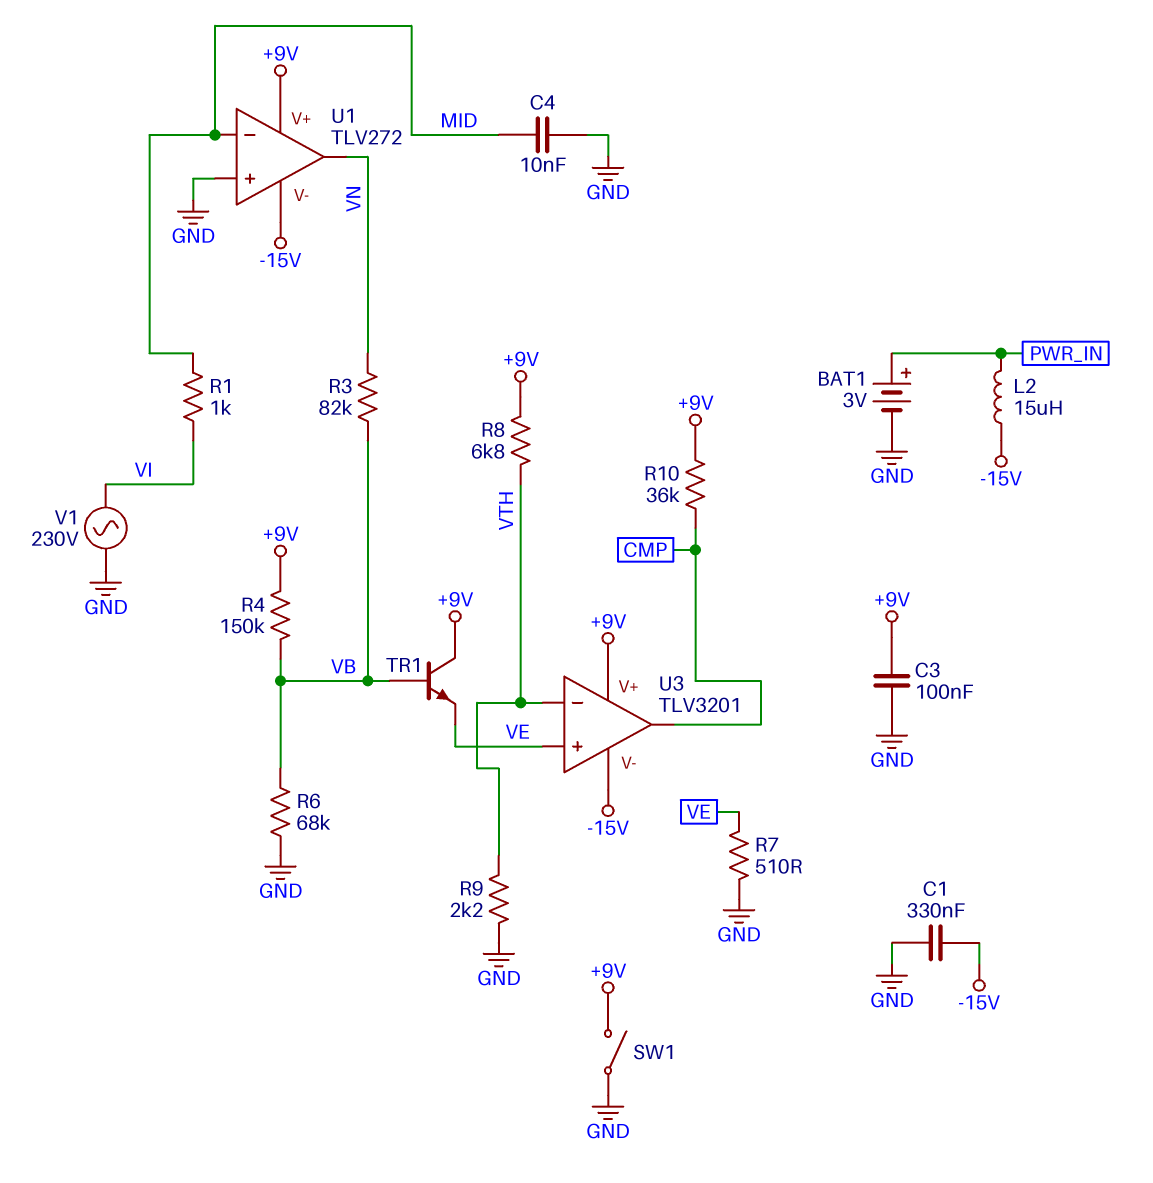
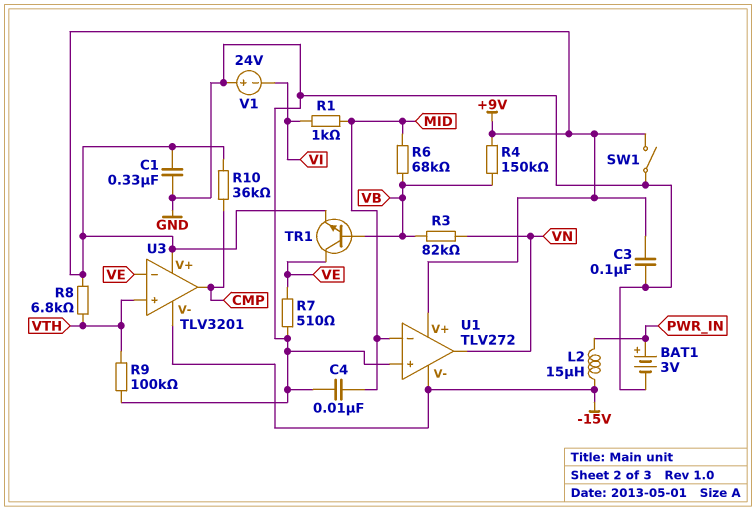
C1: 330nF (-15V, GND) -> 330nF (+9V, GND)
R6: 68k (GND, VB) -> 68k (MID, VB)
R9: 2.2k (GND, VTH) -> 100k (GND, VTH)
TR1: NPN (B VB, C +9V, E VE) -> NPN (B VB, C VE, E +9V)
U3 pin in+: VE -> VTH
U3 pin in-: VTH -> VE
V1: AC 230V (GND, VI) -> 24V (plus GND, minus VI)

